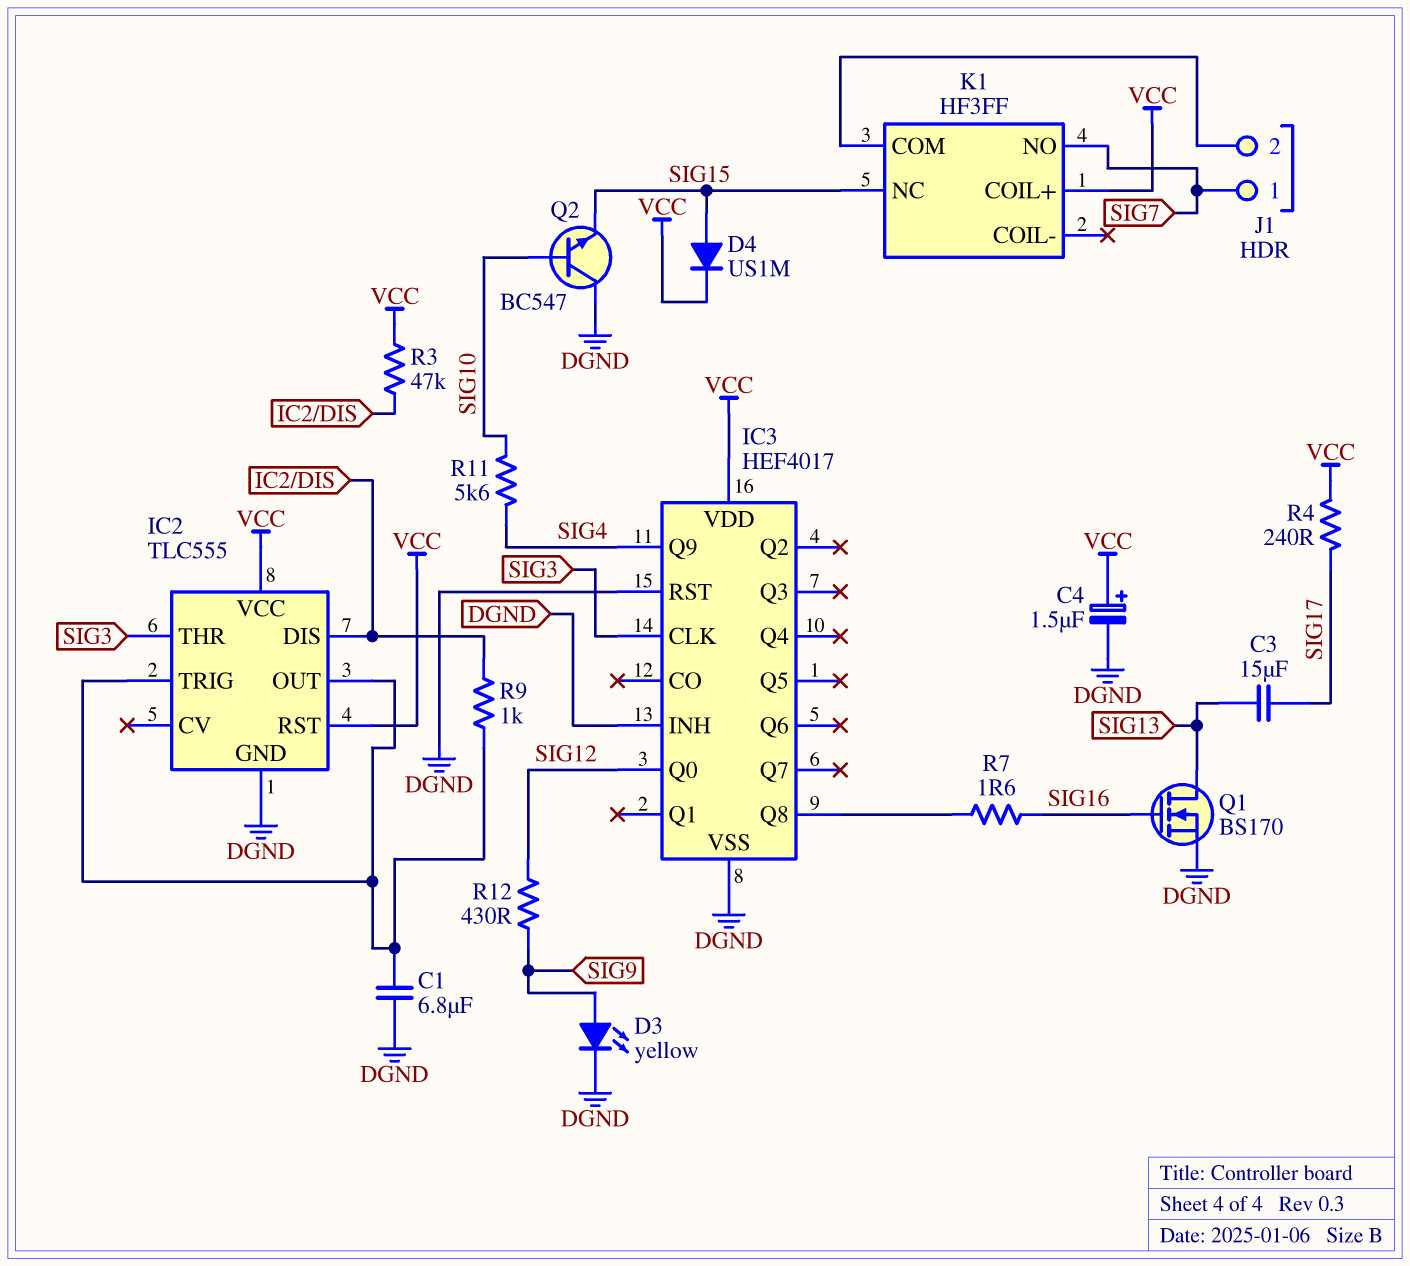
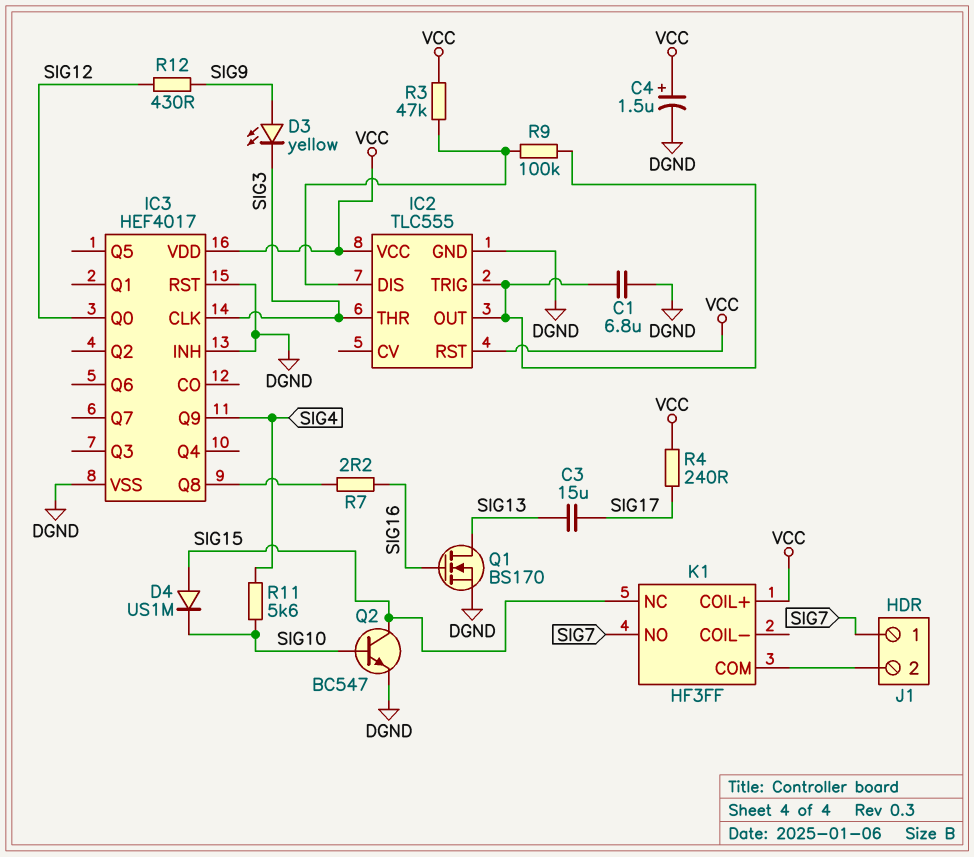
D3: LED yellow (A SIG9, K DGND) -> LED yellow (A SIG9, K SIG3)
D4: diode US1M (A SIG15, K VCC) -> diode US1M (A SIG15, K SIG10)
Q2: NPN BC547 (B SIG10, C DGND, E SIG15) -> NPN BC547 (B SIG10, C SIG15, E DGND)
R7: 1.6 (IC3/Q8, SIG16) -> 2.2 (IC3/Q8, SIG16)
R9: 1k (IC2/DIS, IC2/OUT) -> 100k (IC2/DIS, IC2/OUT)

